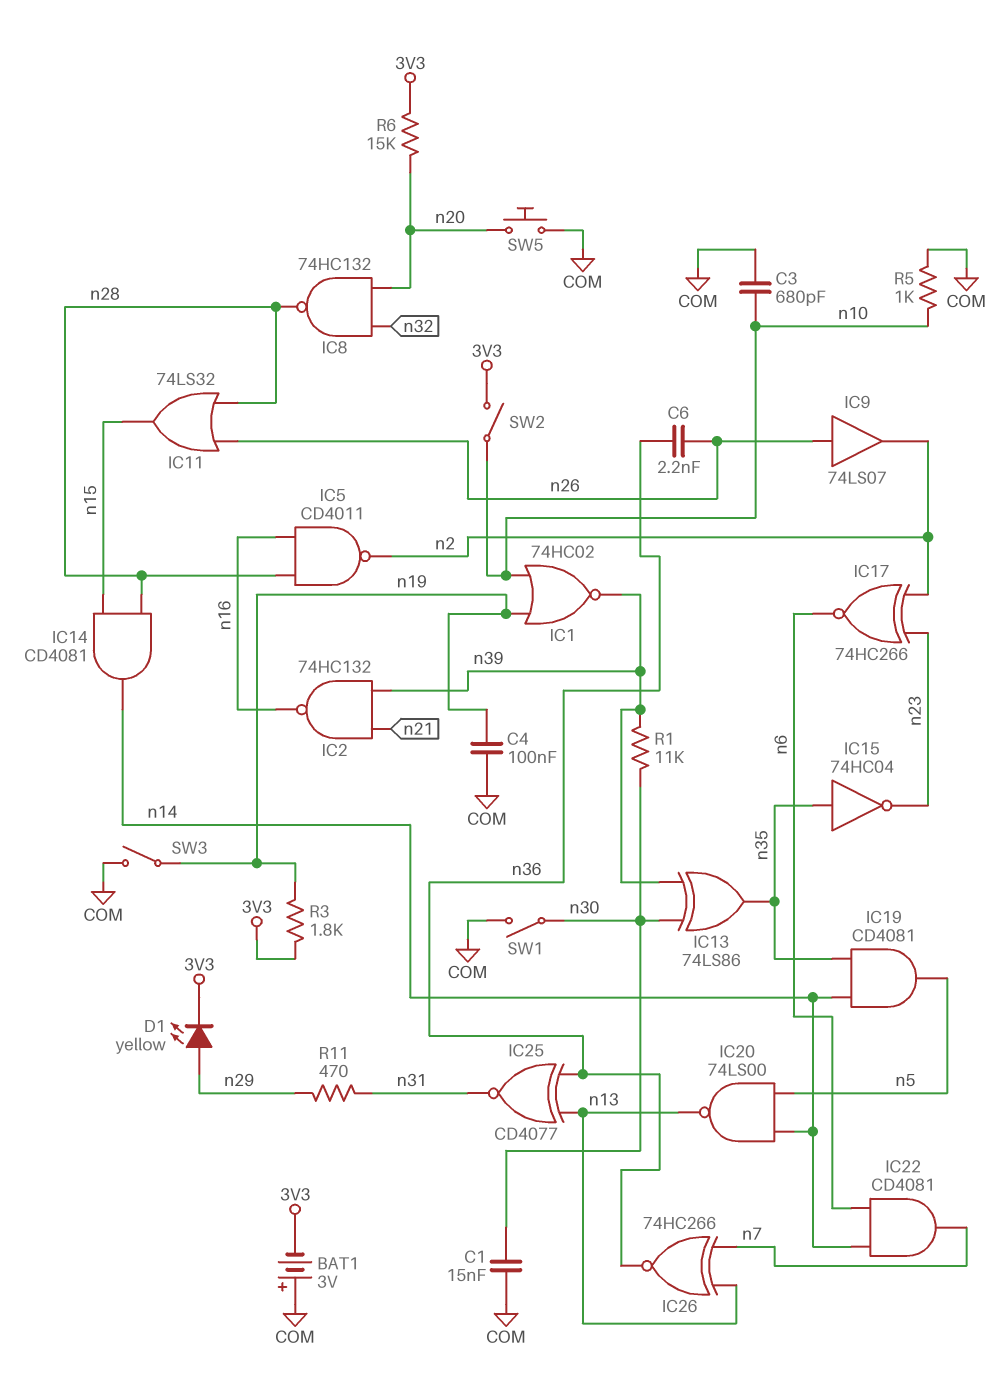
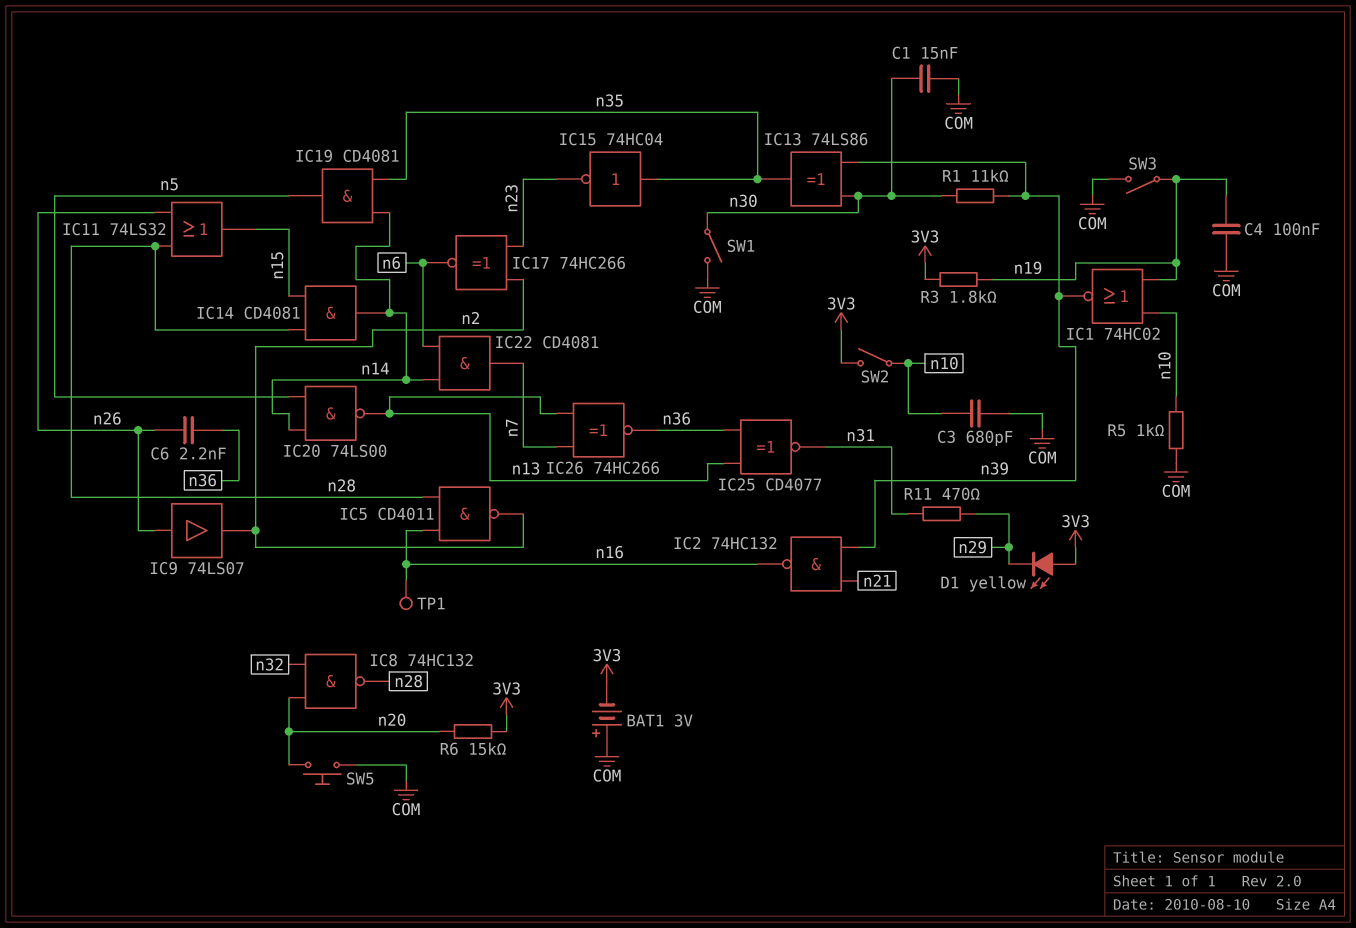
D1: LED yellow (A n29, K 3V3) -> LED yellow (A 3V3, K n29)
TP1: none -> test point (n16)

